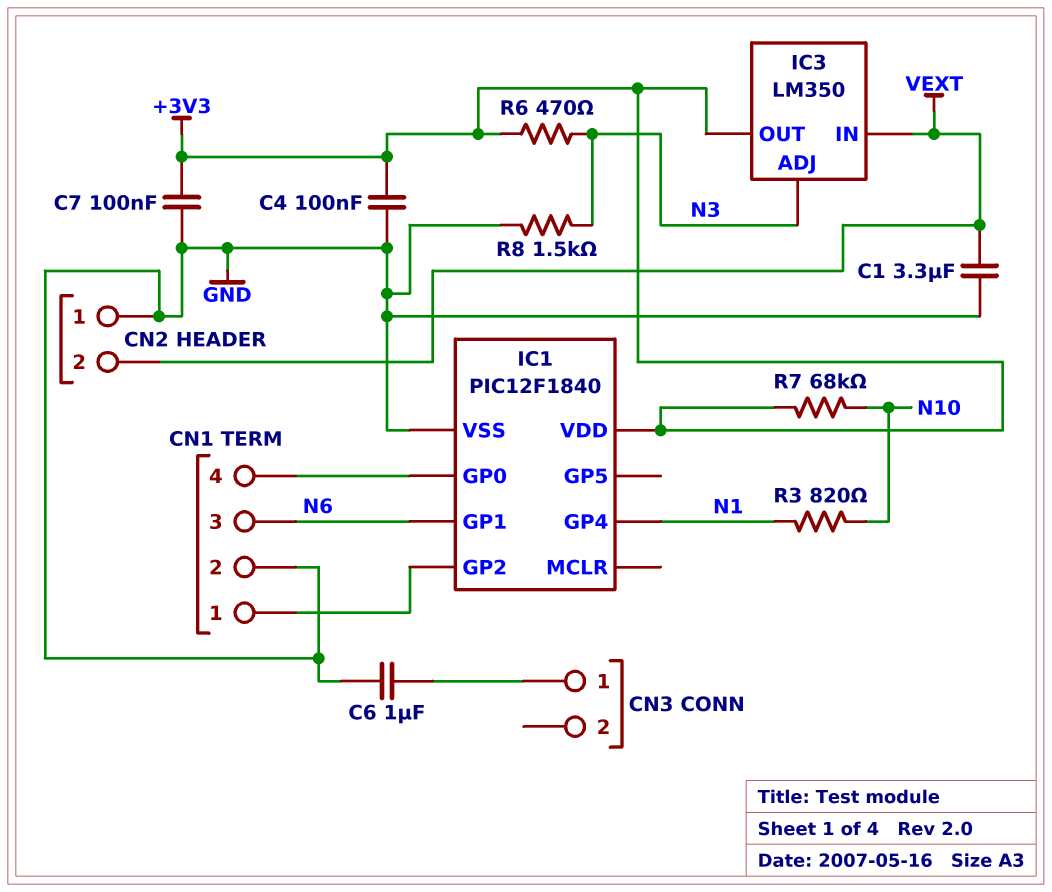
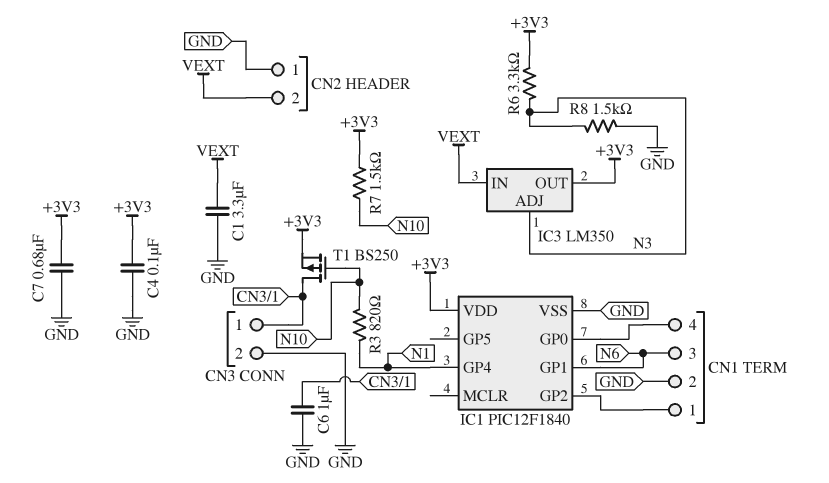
C7: 100nF (+3V3, GND) -> 680nF (+3V3, GND)
CN3 pin 2: none -> GND
R6: 470 (+3V3, N3) -> 3.3k (+3V3, N3)
R7: 68k (+3V3, N10) -> 1.5k (+3V3, N10)
T1: none -> PMOS BS250 (G N10, D CN3/1, S +3V3)

